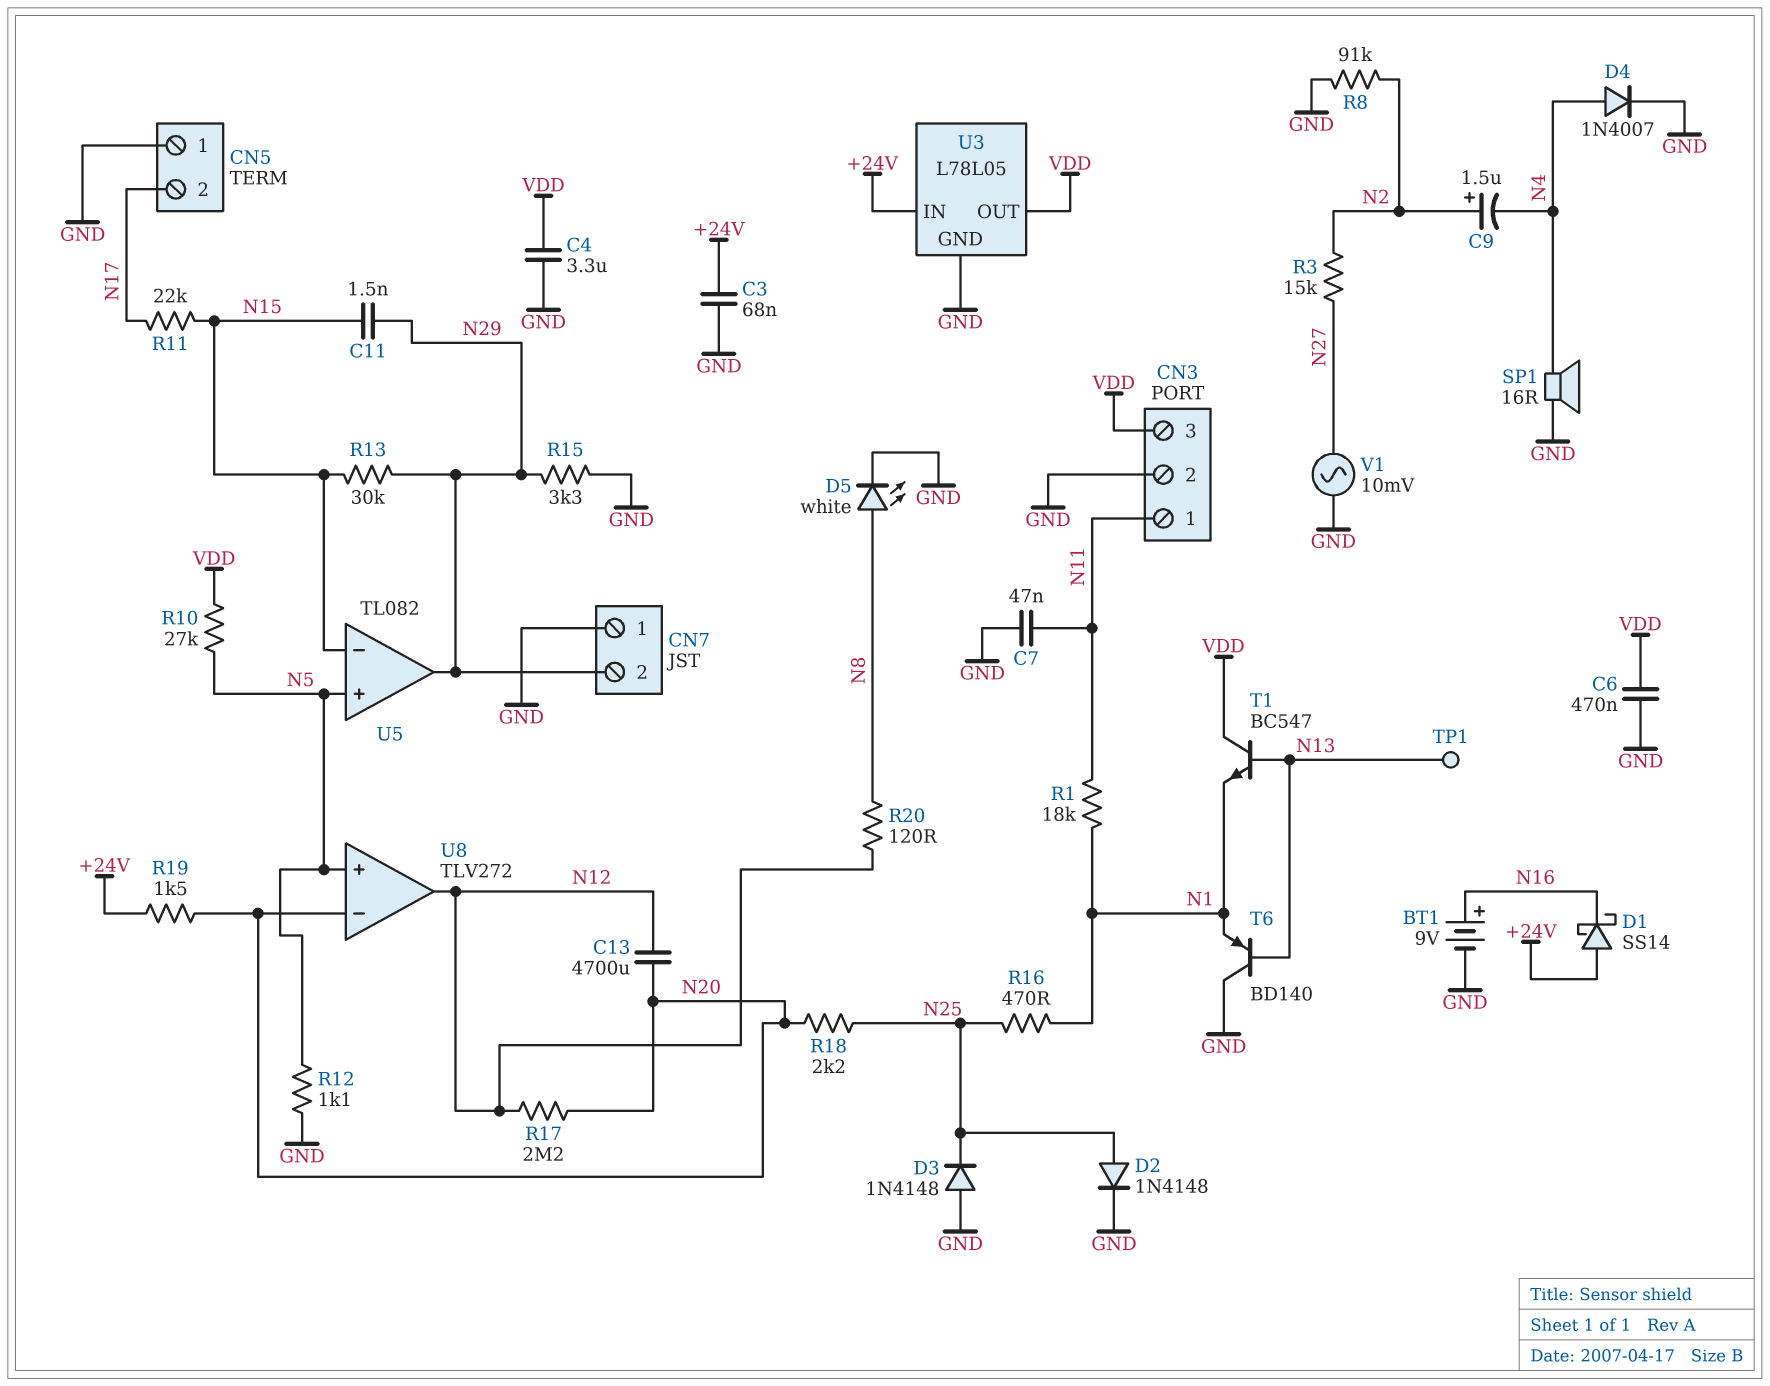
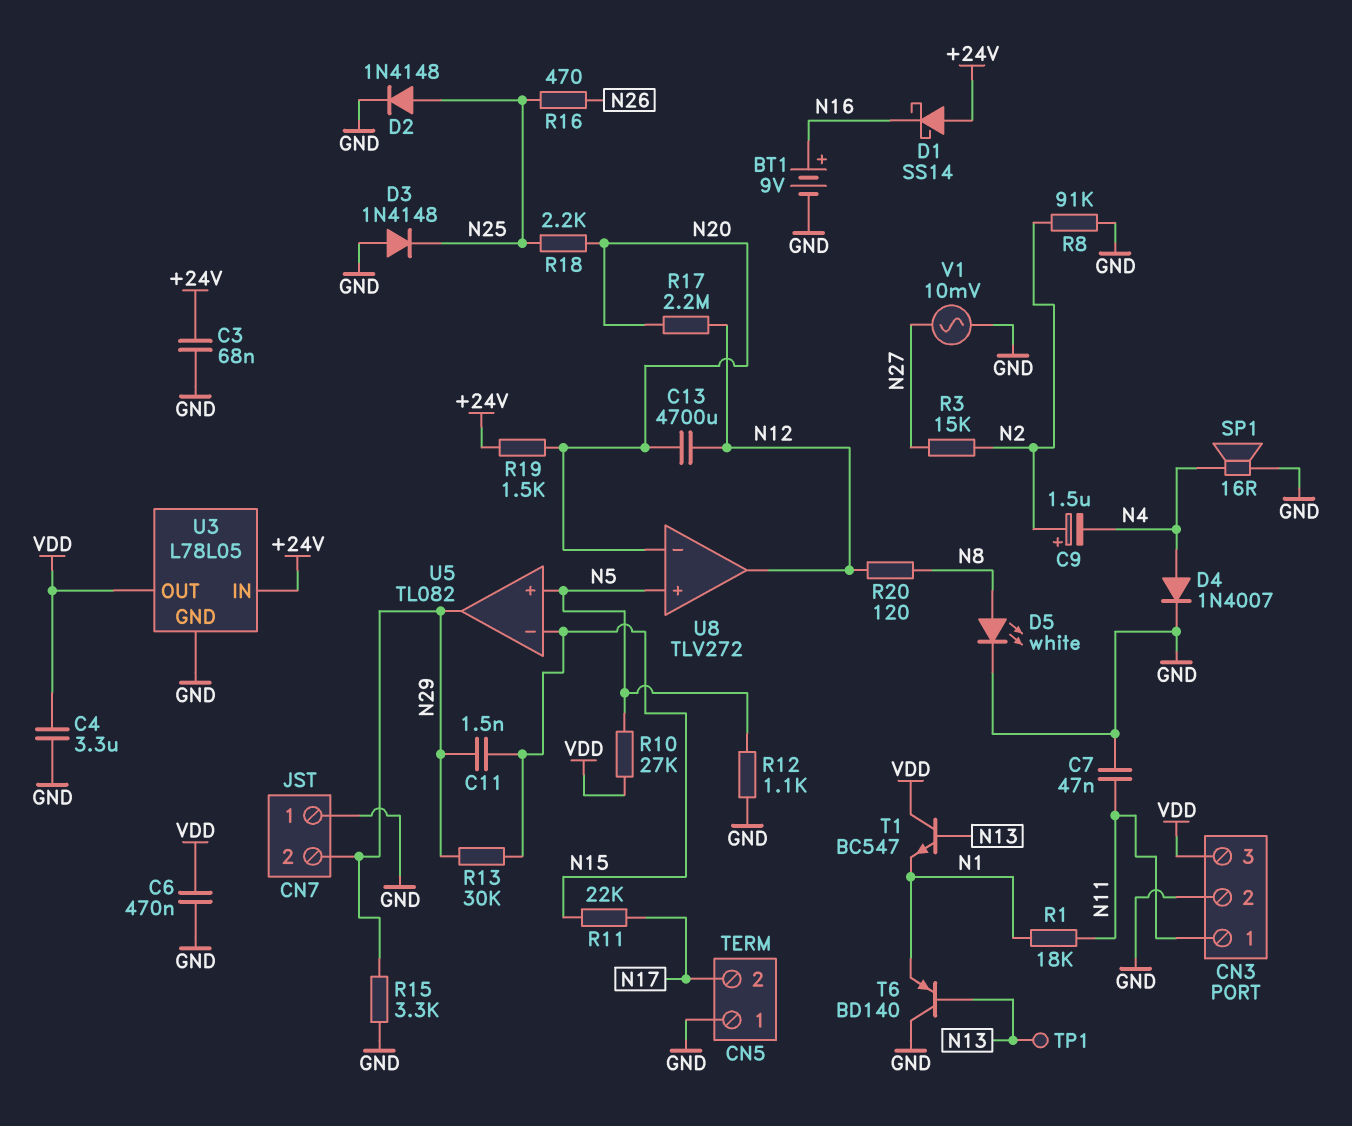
R16: 470 (N1, N25) -> 470 (N25, N26)

